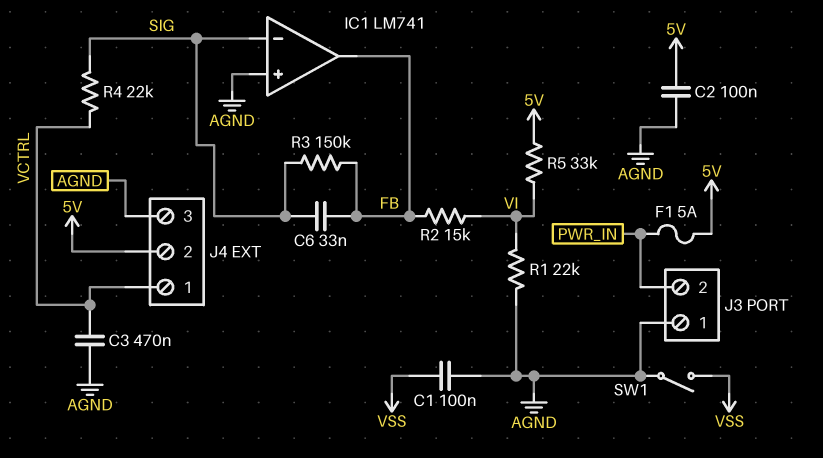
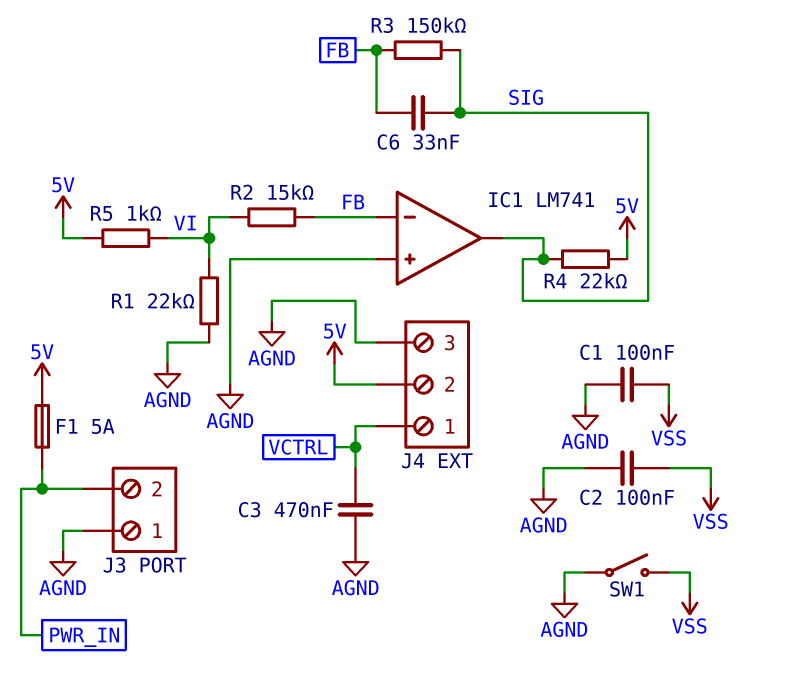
C2: 100nF (5V, AGND) -> 100nF (AGND, VSS)
IC1 pin in-: SIG -> FB
IC1 pin out: FB -> SIG
R4: 22k (SIG, VCTRL) -> 22k (5V, SIG)
R5: 33k (5V, VI) -> 1k (5V, VI)

